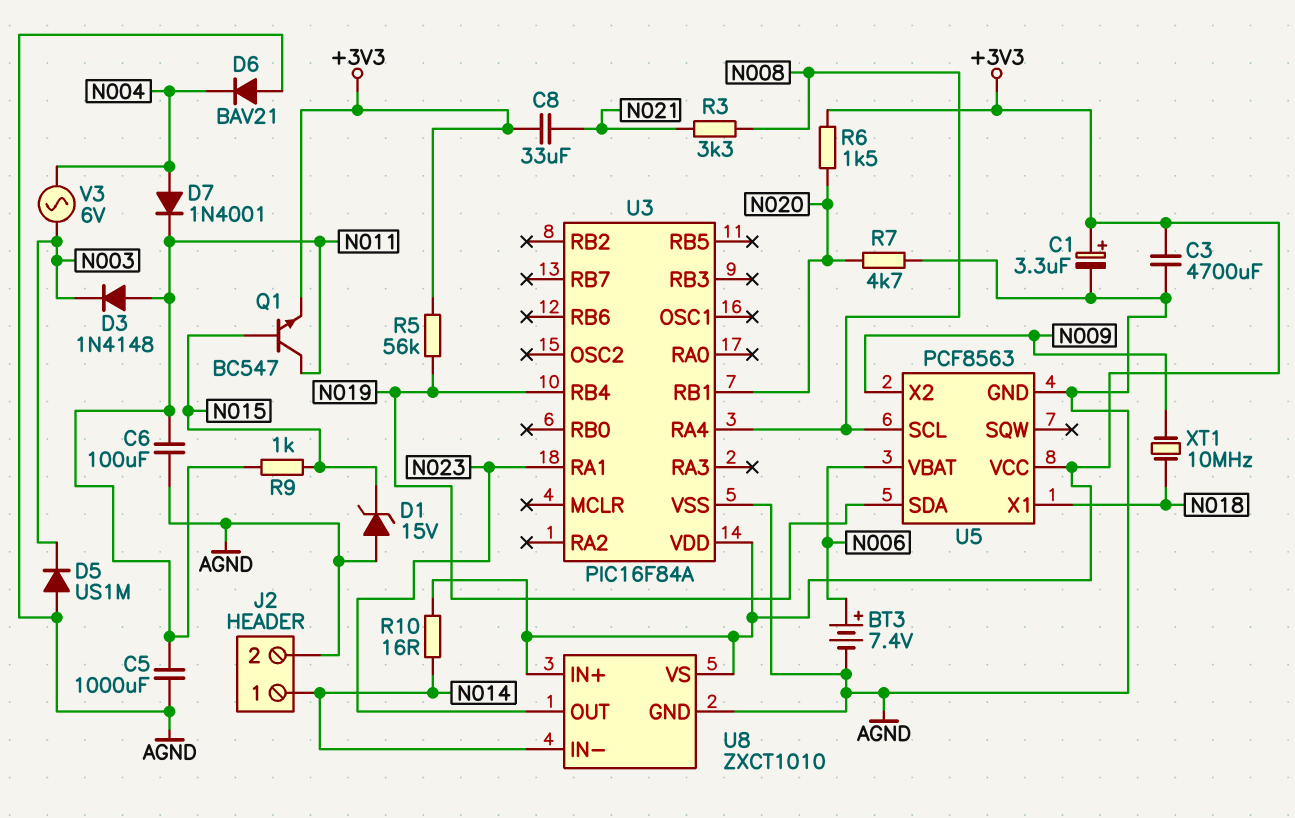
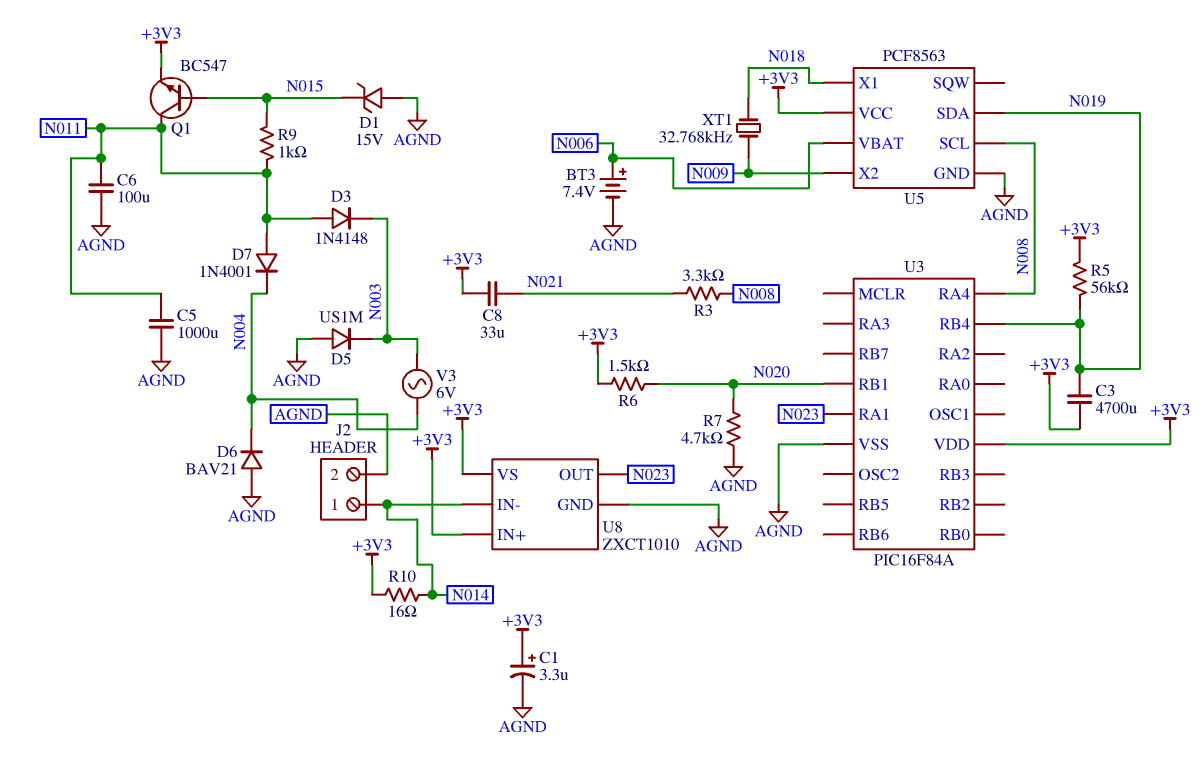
C3: 4700uF (+3V3, AGND) -> 4700uF (+3V3, N019)
D7: diode 1N4001 (A N004, K N011) -> diode 1N4001 (A N011, K N004)
XT1: 10MHz (N009, N018) -> 32.768kHz (N009, N018)

